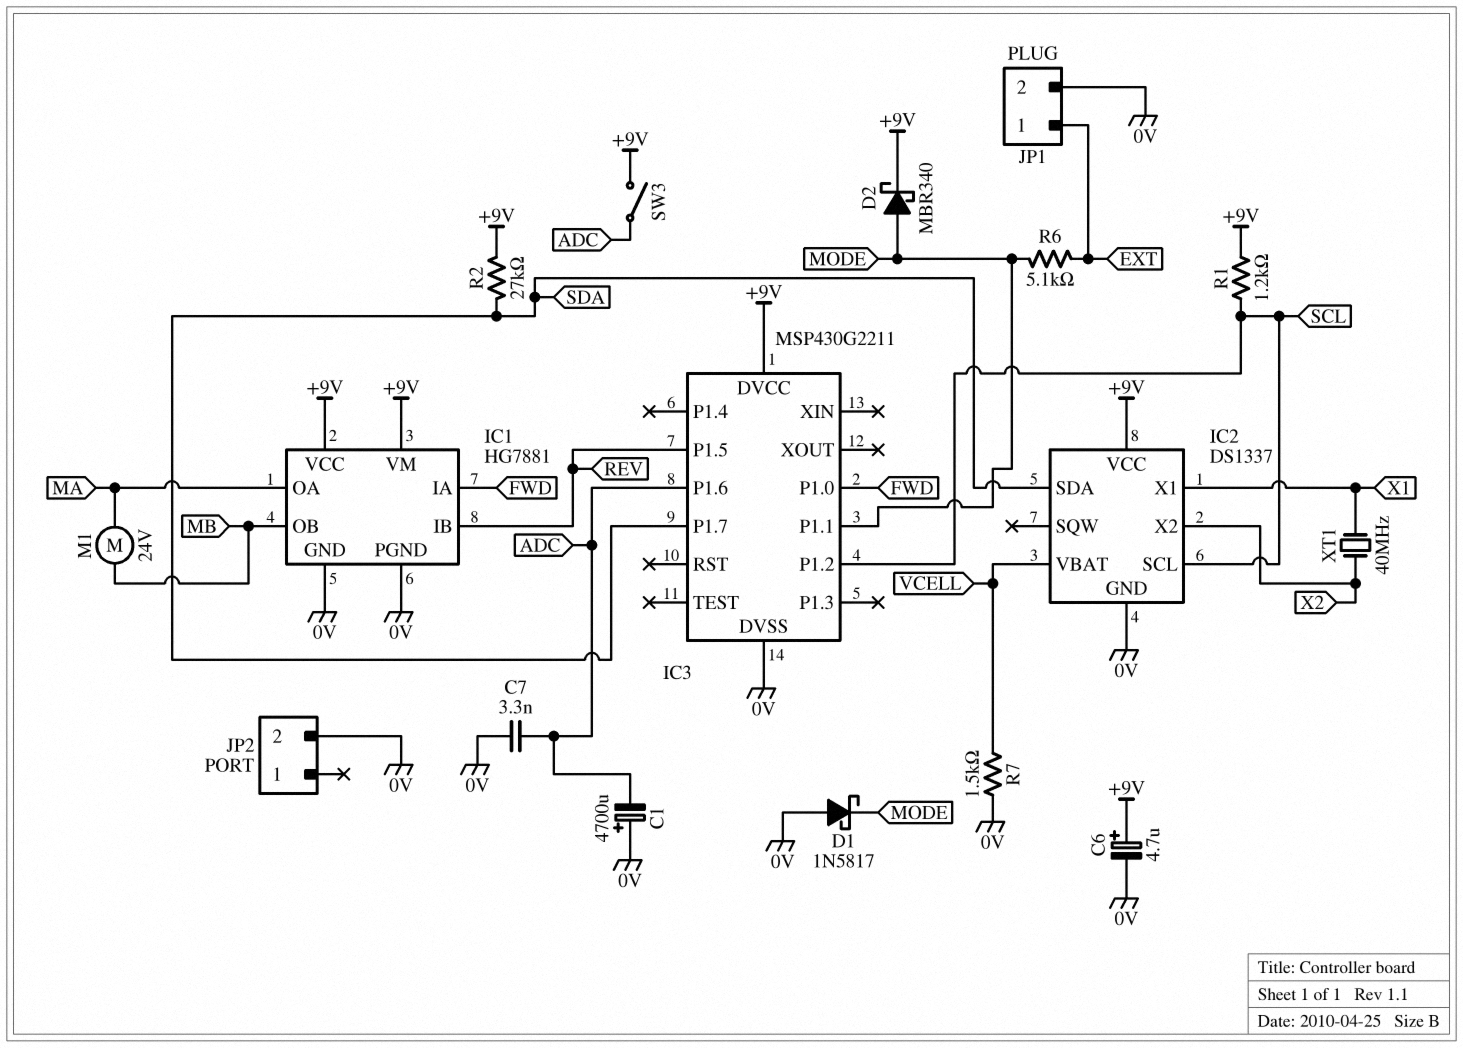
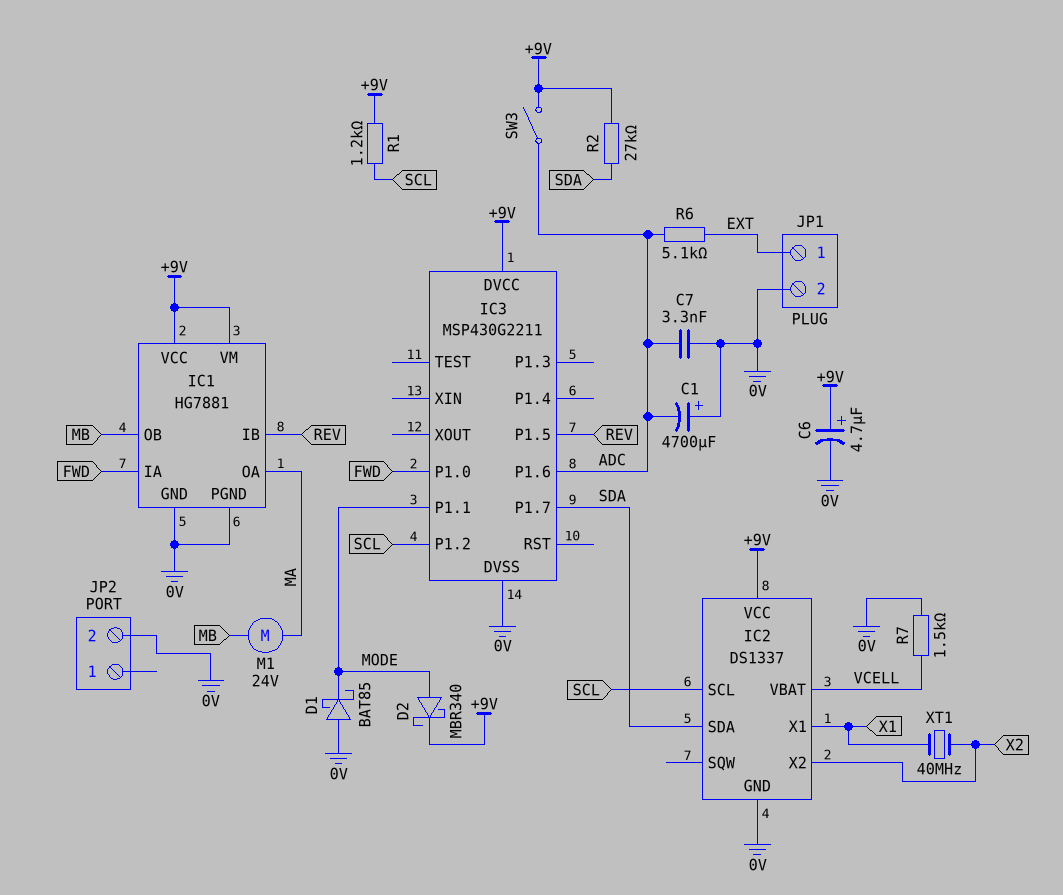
D1: schottky 1N5817 (A 0V, K MODE) -> schottky BAT85 (A 0V, K MODE)
R6: 5.1k (EXT, MODE) -> 5.1k (ADC, EXT)

